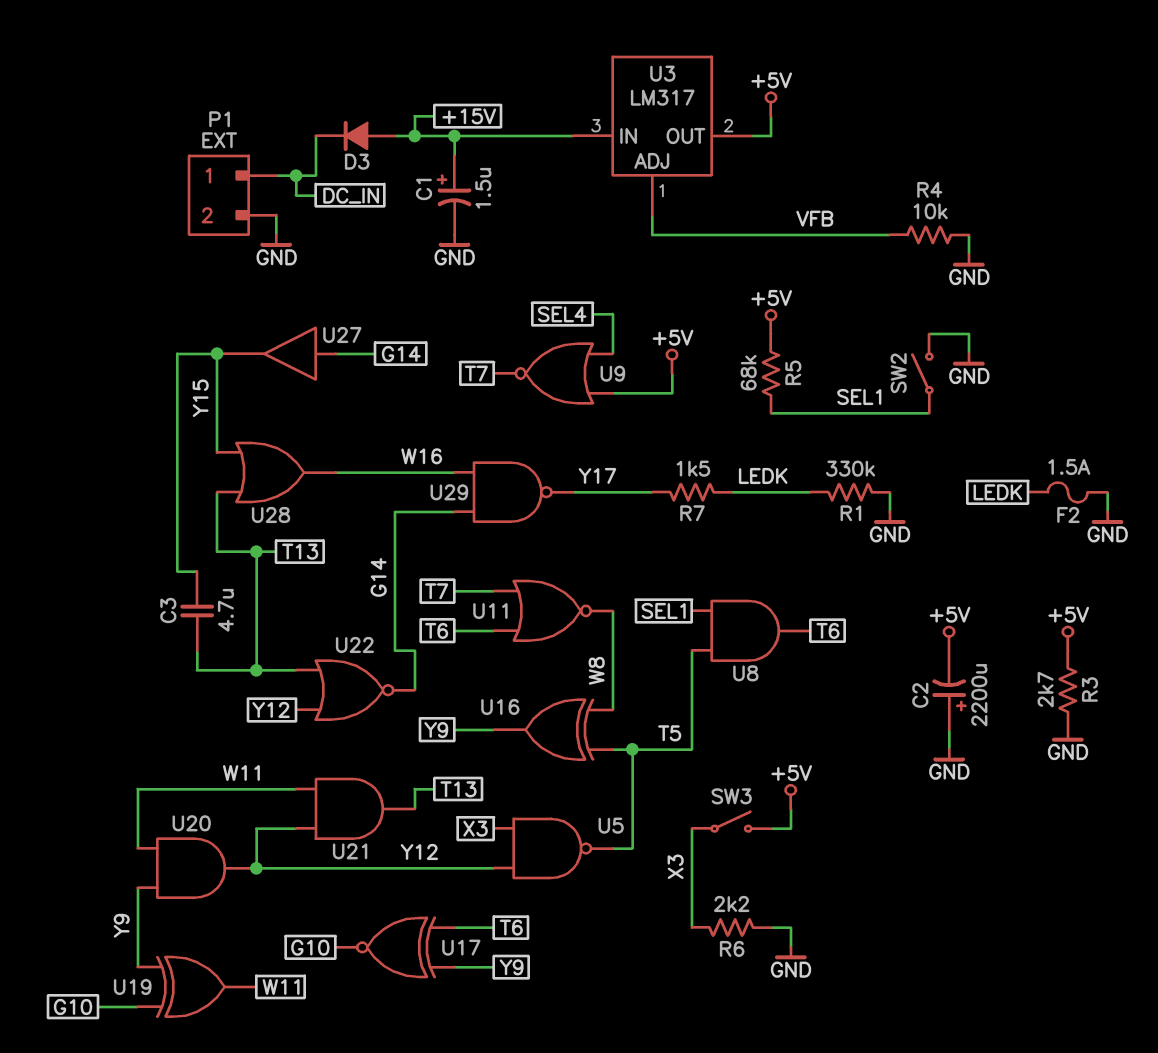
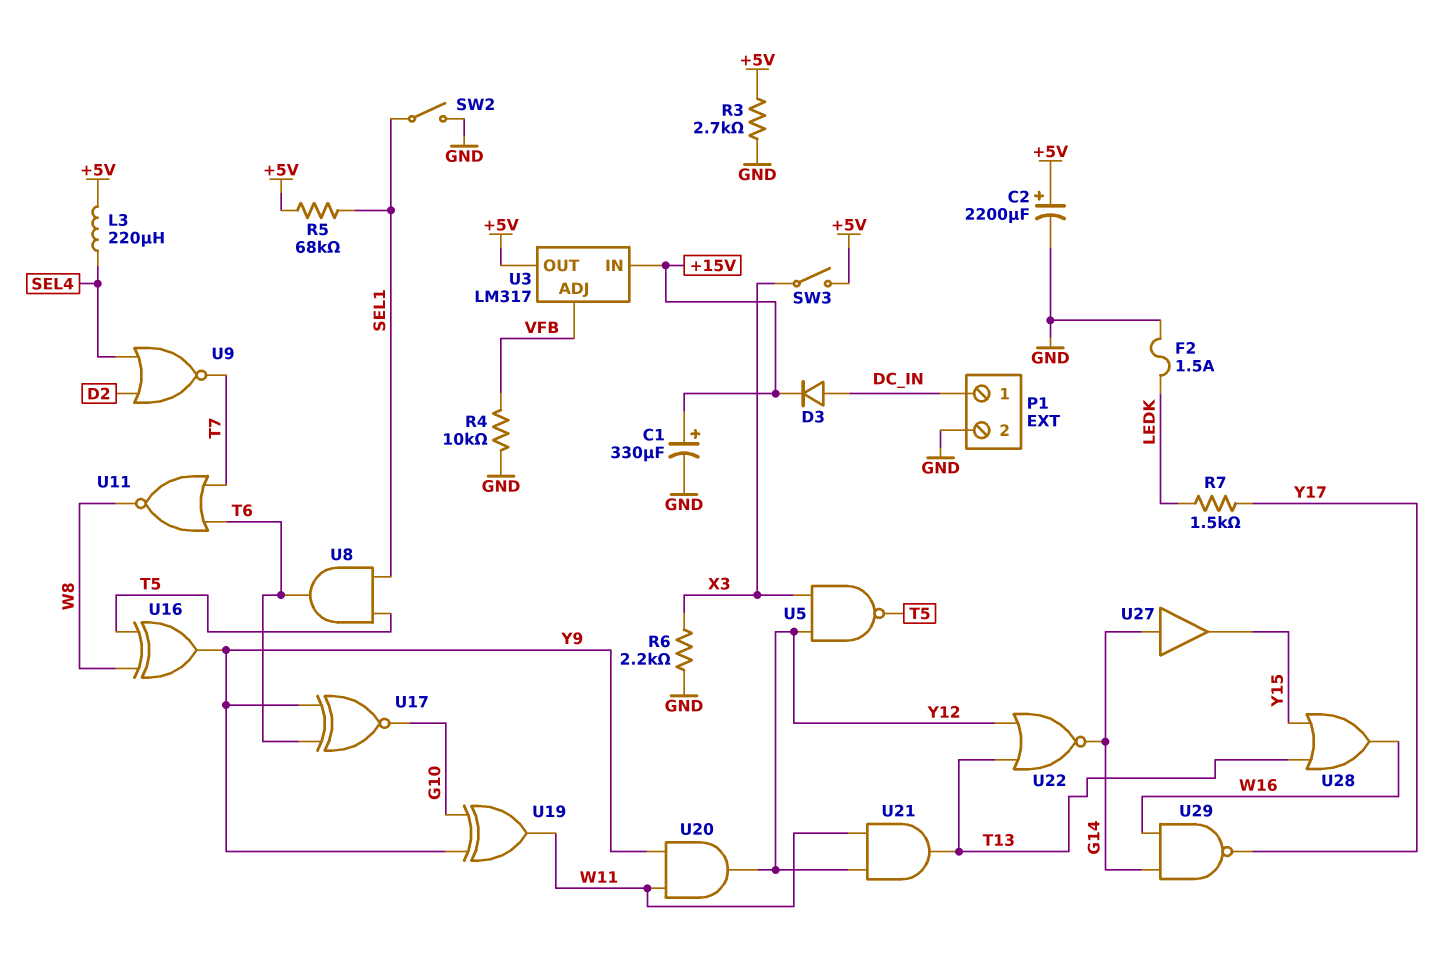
C1: 1.5uF (plus +15V, minus GND) -> 330uF (plus +15V, minus GND)
C2: 2200uF (plus GND, minus +5V) -> 2200uF (plus +5V, minus GND)
C3: 4.7uF (T13, Y15) -> none
D3: diode (A +15V, K DC_IN) -> diode (A DC_IN, K +15V)
L3: none -> 220uH (+5V, SEL4)
R1: 330k (GND, LEDK) -> none
U9: NOR (in +5V, in SEL4, out T7) -> NOR (in D2, in SEL4, out T7)

